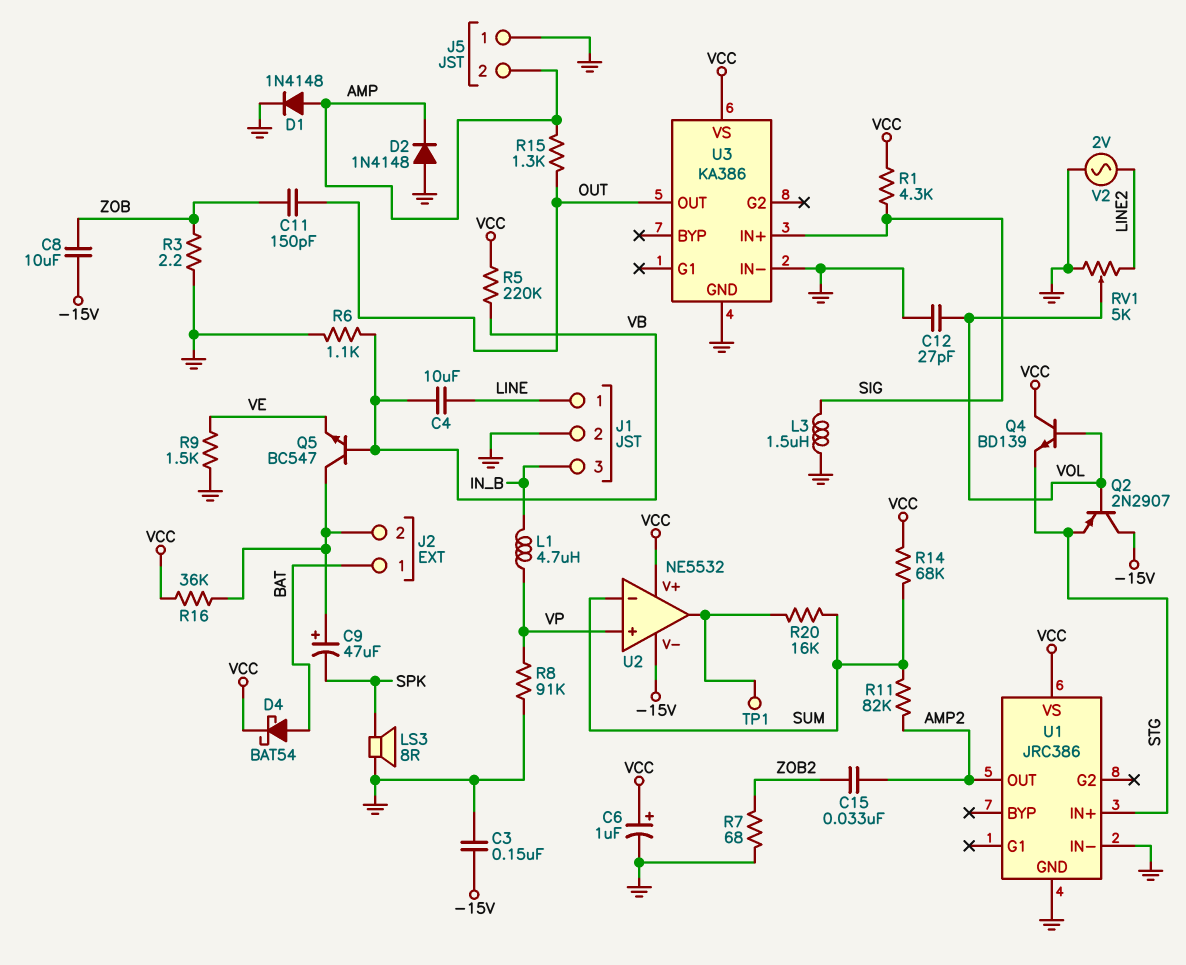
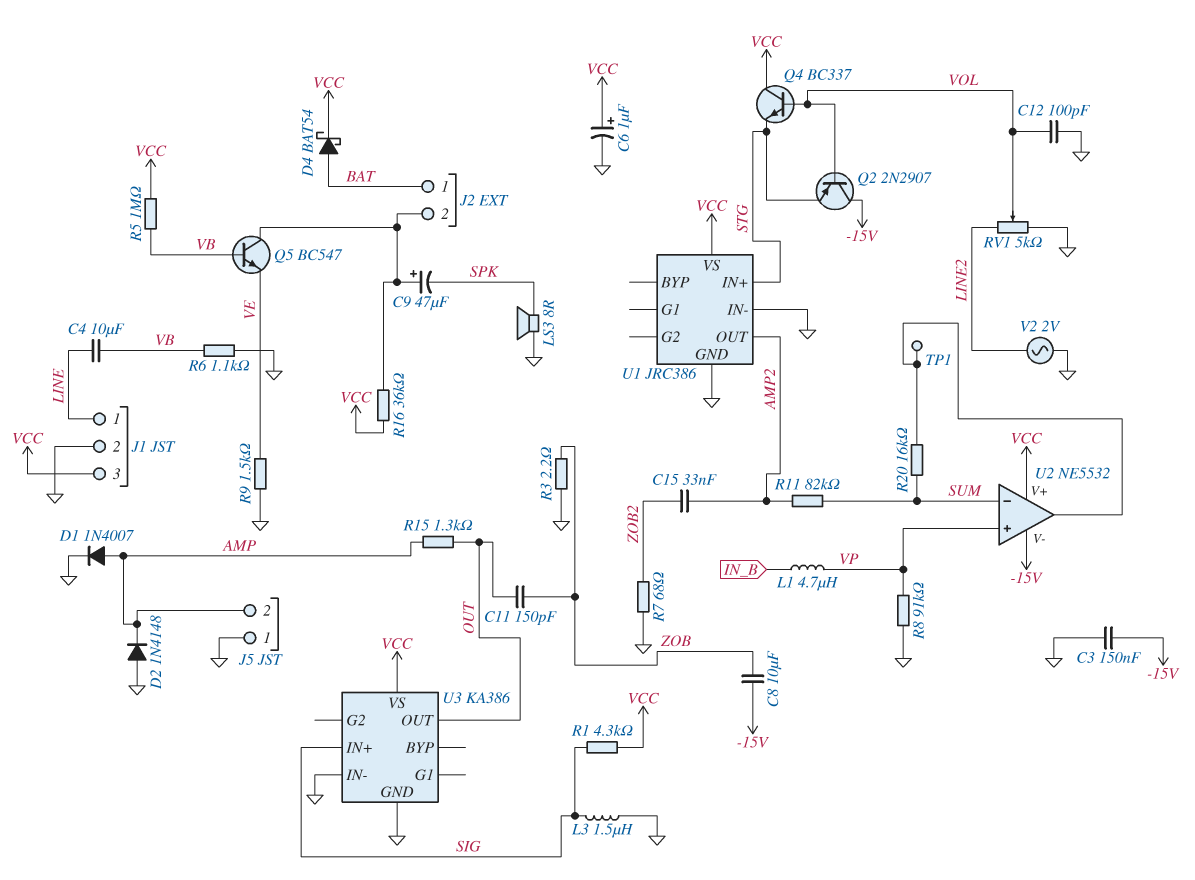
C12: 27pF (GND, VOL) -> 100pF (GND, VOL)
D1: diode 1N4148 (A AMP, K GND) -> diode 1N4007 (A AMP, K GND)
J1 pin 3: IN_B -> VCC
Q4: NPN BD139 (B VOL, C VCC, E STG) -> NPN BC337 (B VOL, C VCC, E STG)
R5: 220k (VB, VCC) -> 1M (VB, VCC)
R14: 68k (SUM, VCC) -> none

